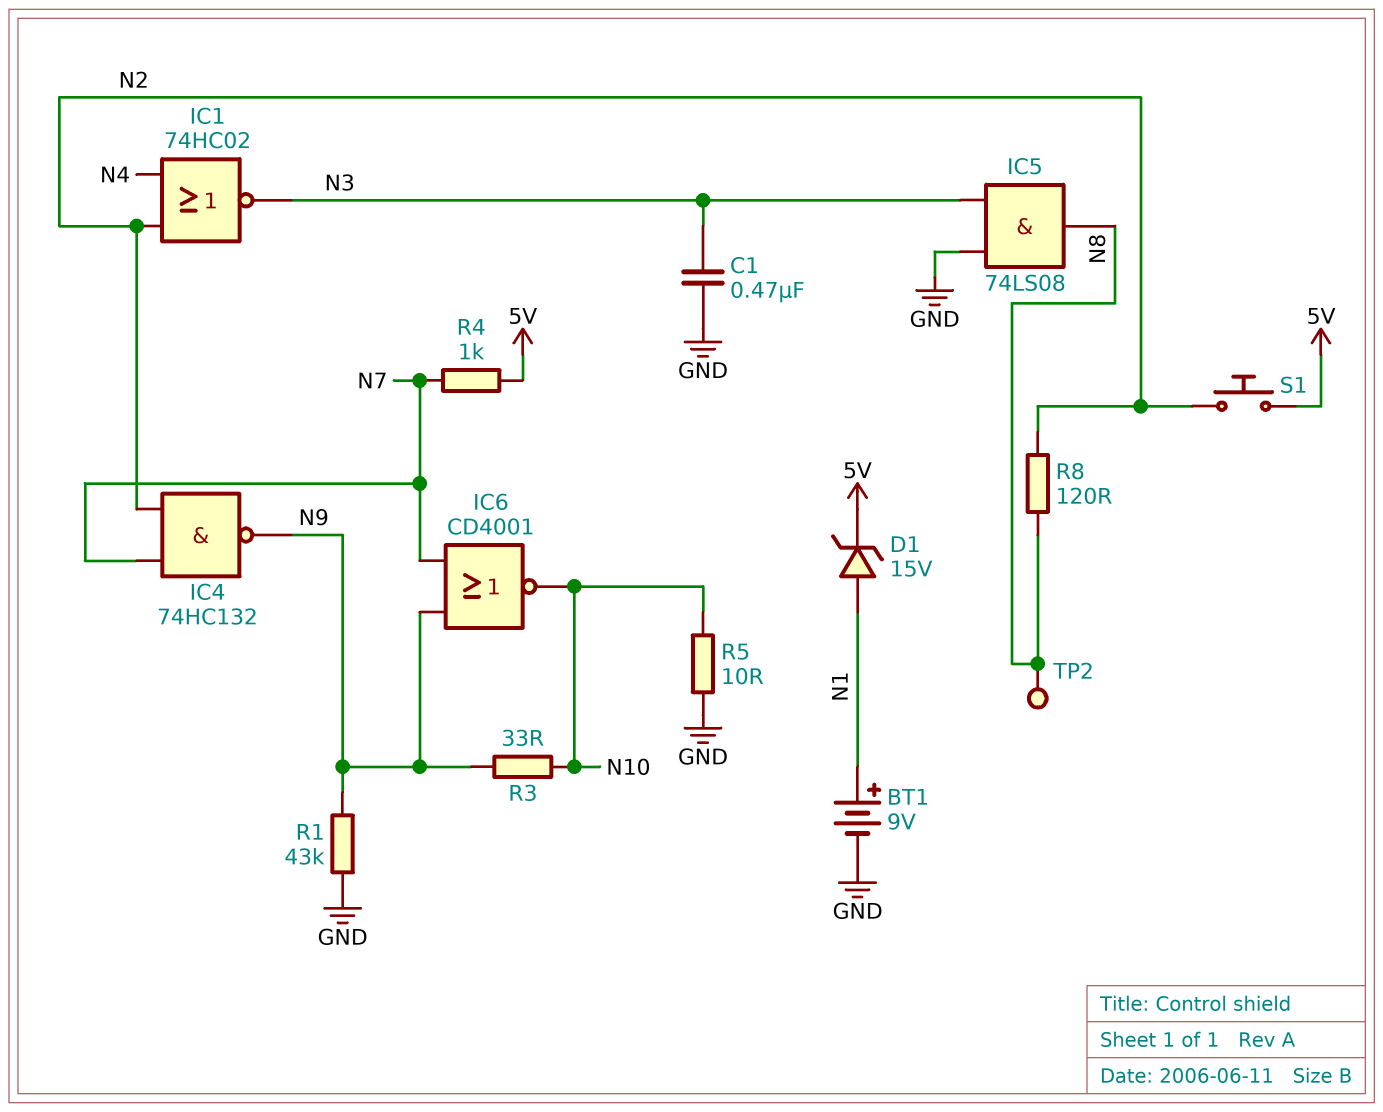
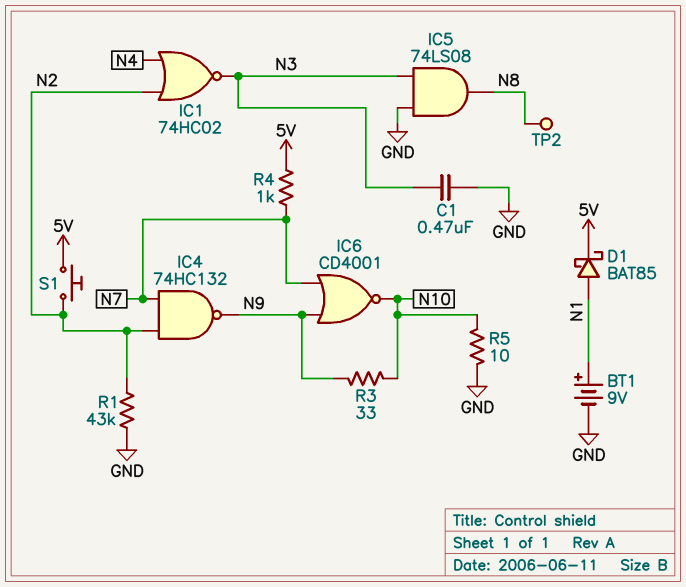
D1: zener 15V (A N1, K 5V) -> schottky BAT85 (A N1, K 5V)
R1: 43k (GND, N9) -> 43k (GND, N2)
R8: 120 (N2, N8) -> none

